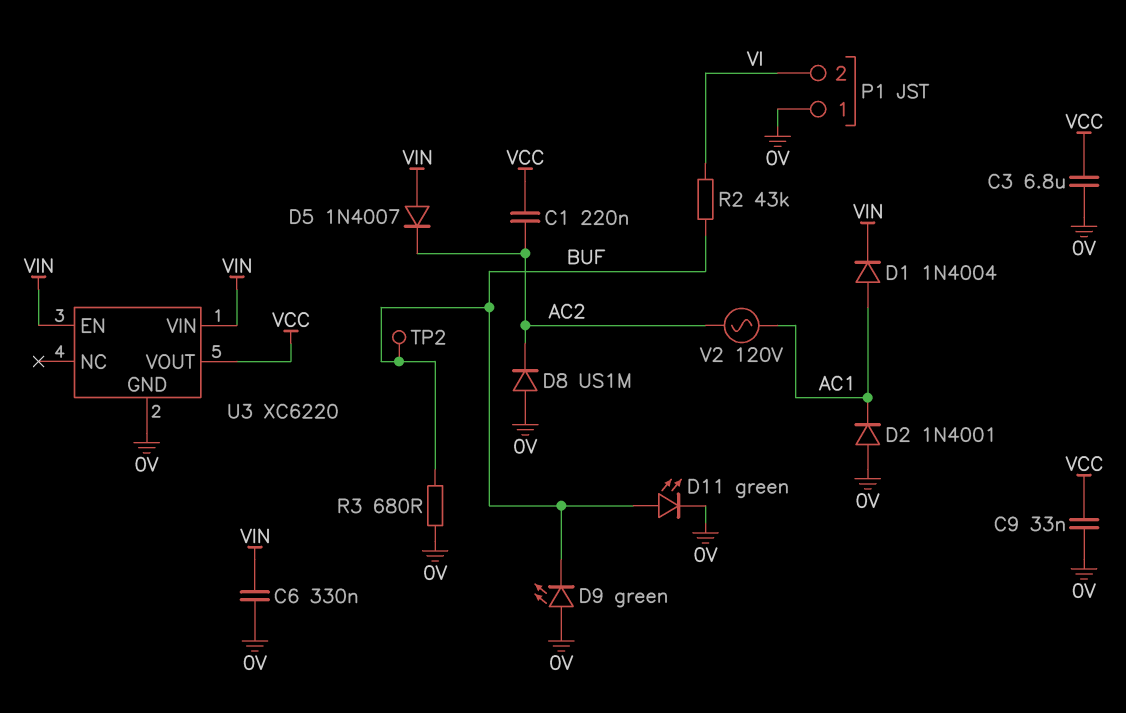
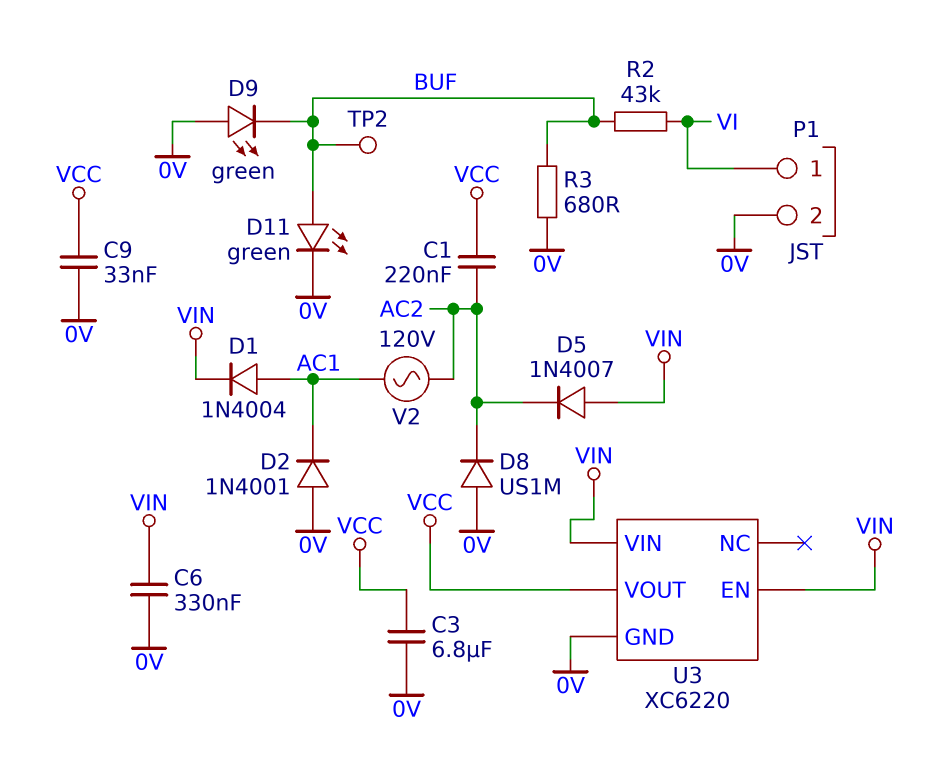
P1 pin 1: 0V -> VI
P1 pin 2: VI -> 0V

